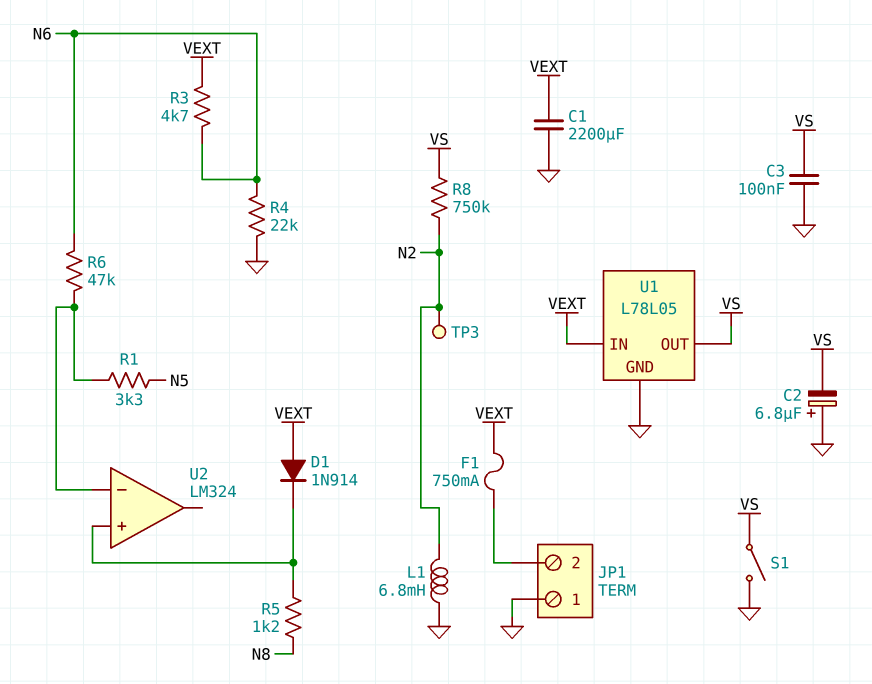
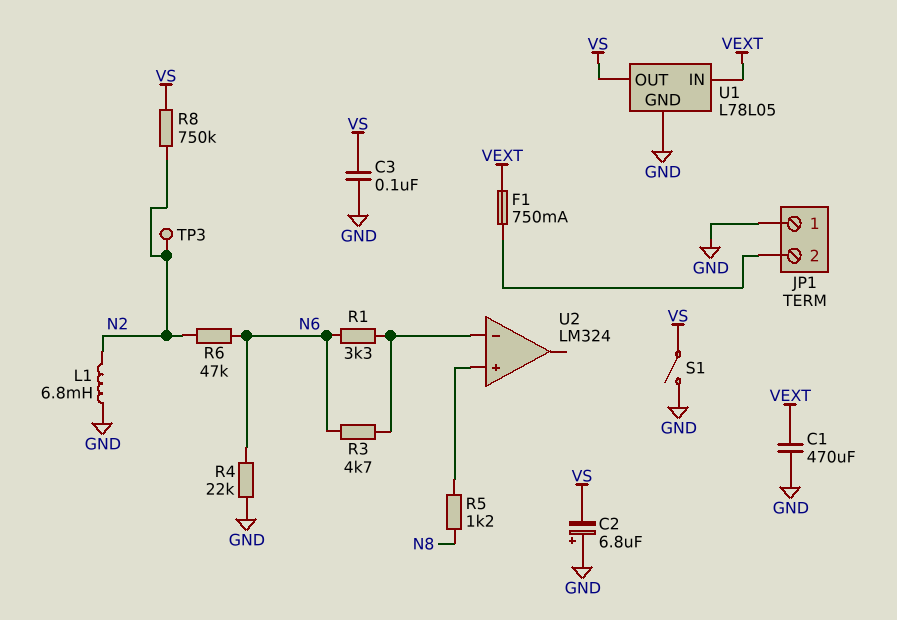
C1: 2200uF (GND, VEXT) -> 470uF (GND, VEXT)
D1: diode 1N914 (A VEXT, K U2/in+) -> none
R1: 3.3k (N5, U2/in-) -> 3.3k (N6, U2/in-)
R3: 4.7k (N6, VEXT) -> 4.7k (N6, U2/in-)
R6: 47k (N6, U2/in-) -> 47k (N2, N6)

